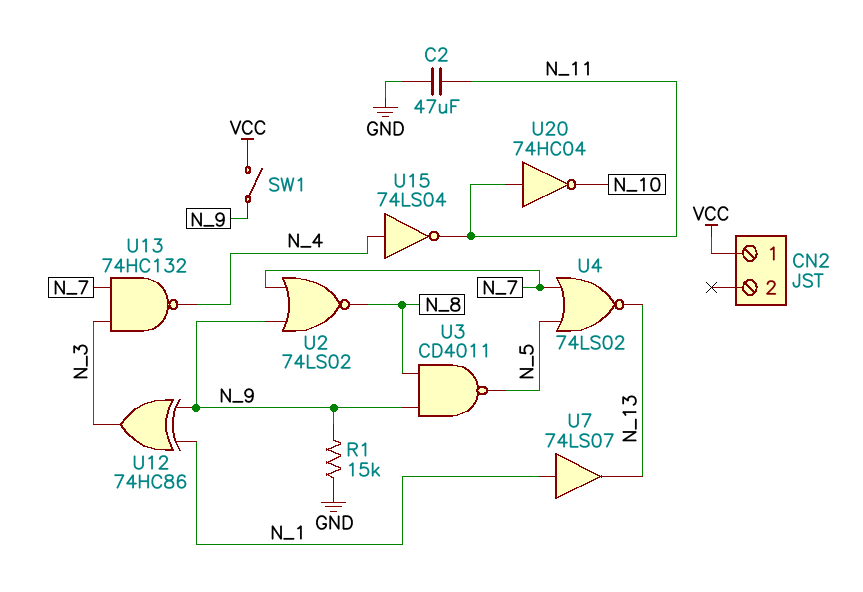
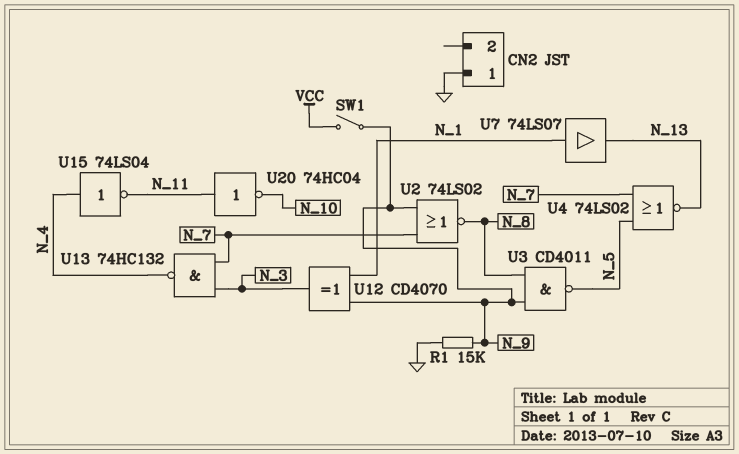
C2: 47uF (GND, N_11) -> none
CN2 pin 1: VCC -> GND
U12: XOR 74HC86 (in N_1, in N_9, out N_3) -> XOR CD4070 (in N_1, in N_9, out N_3)

